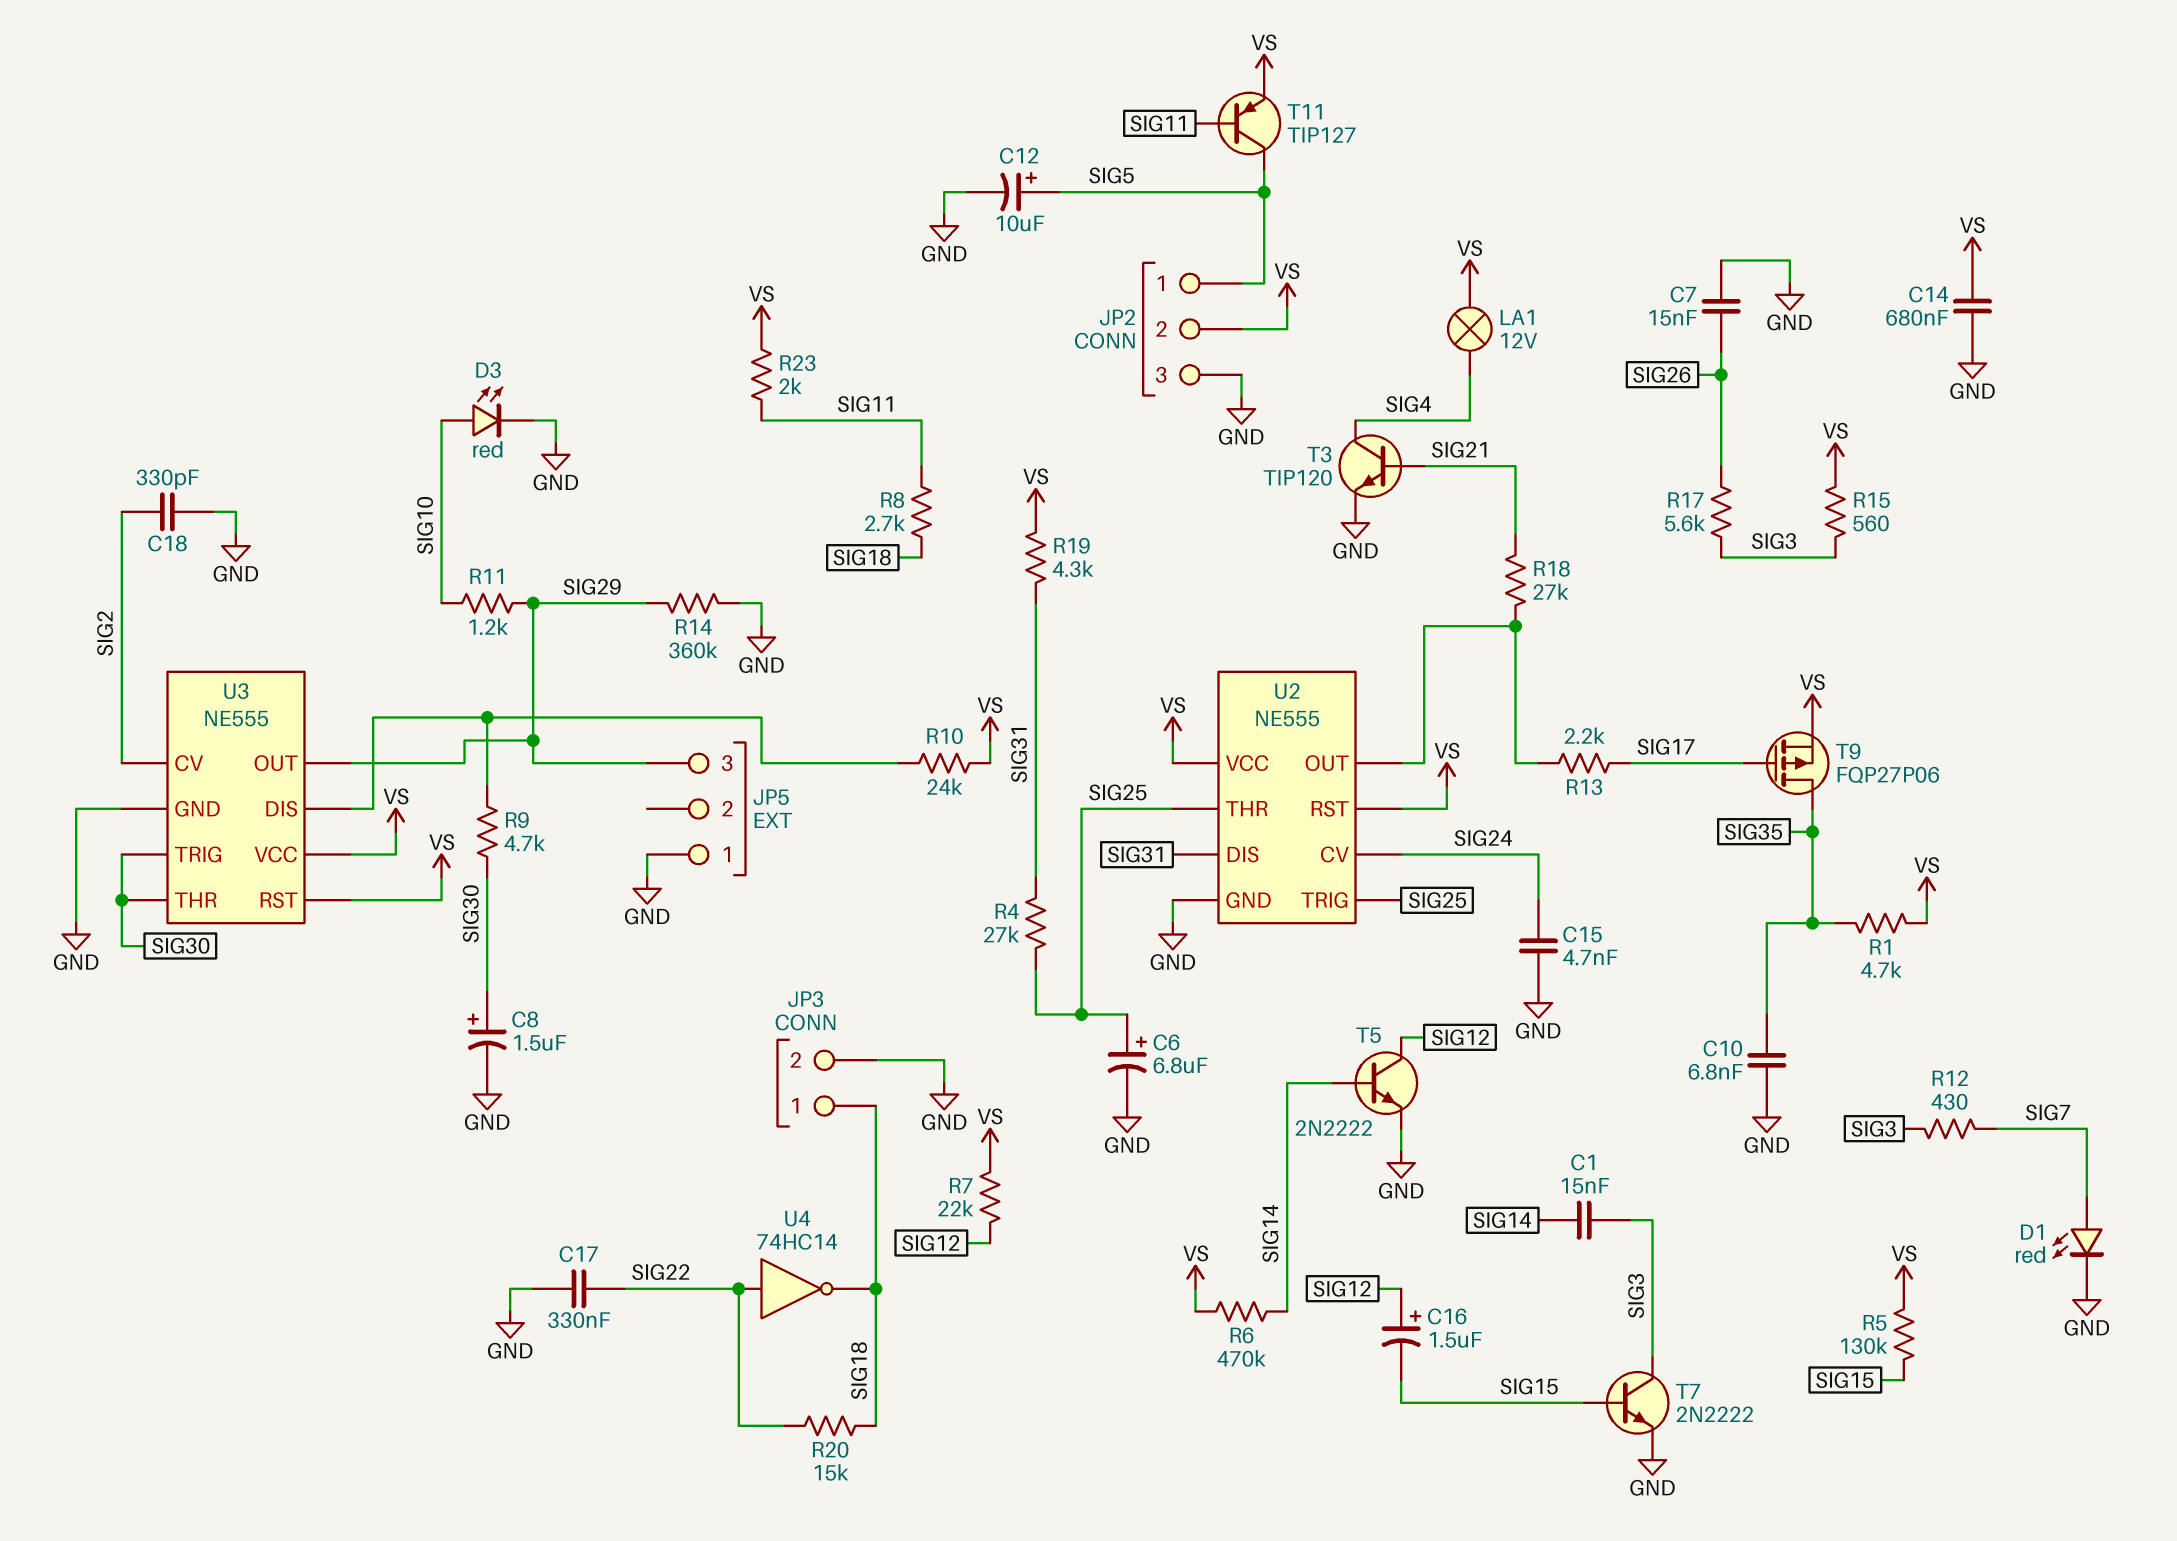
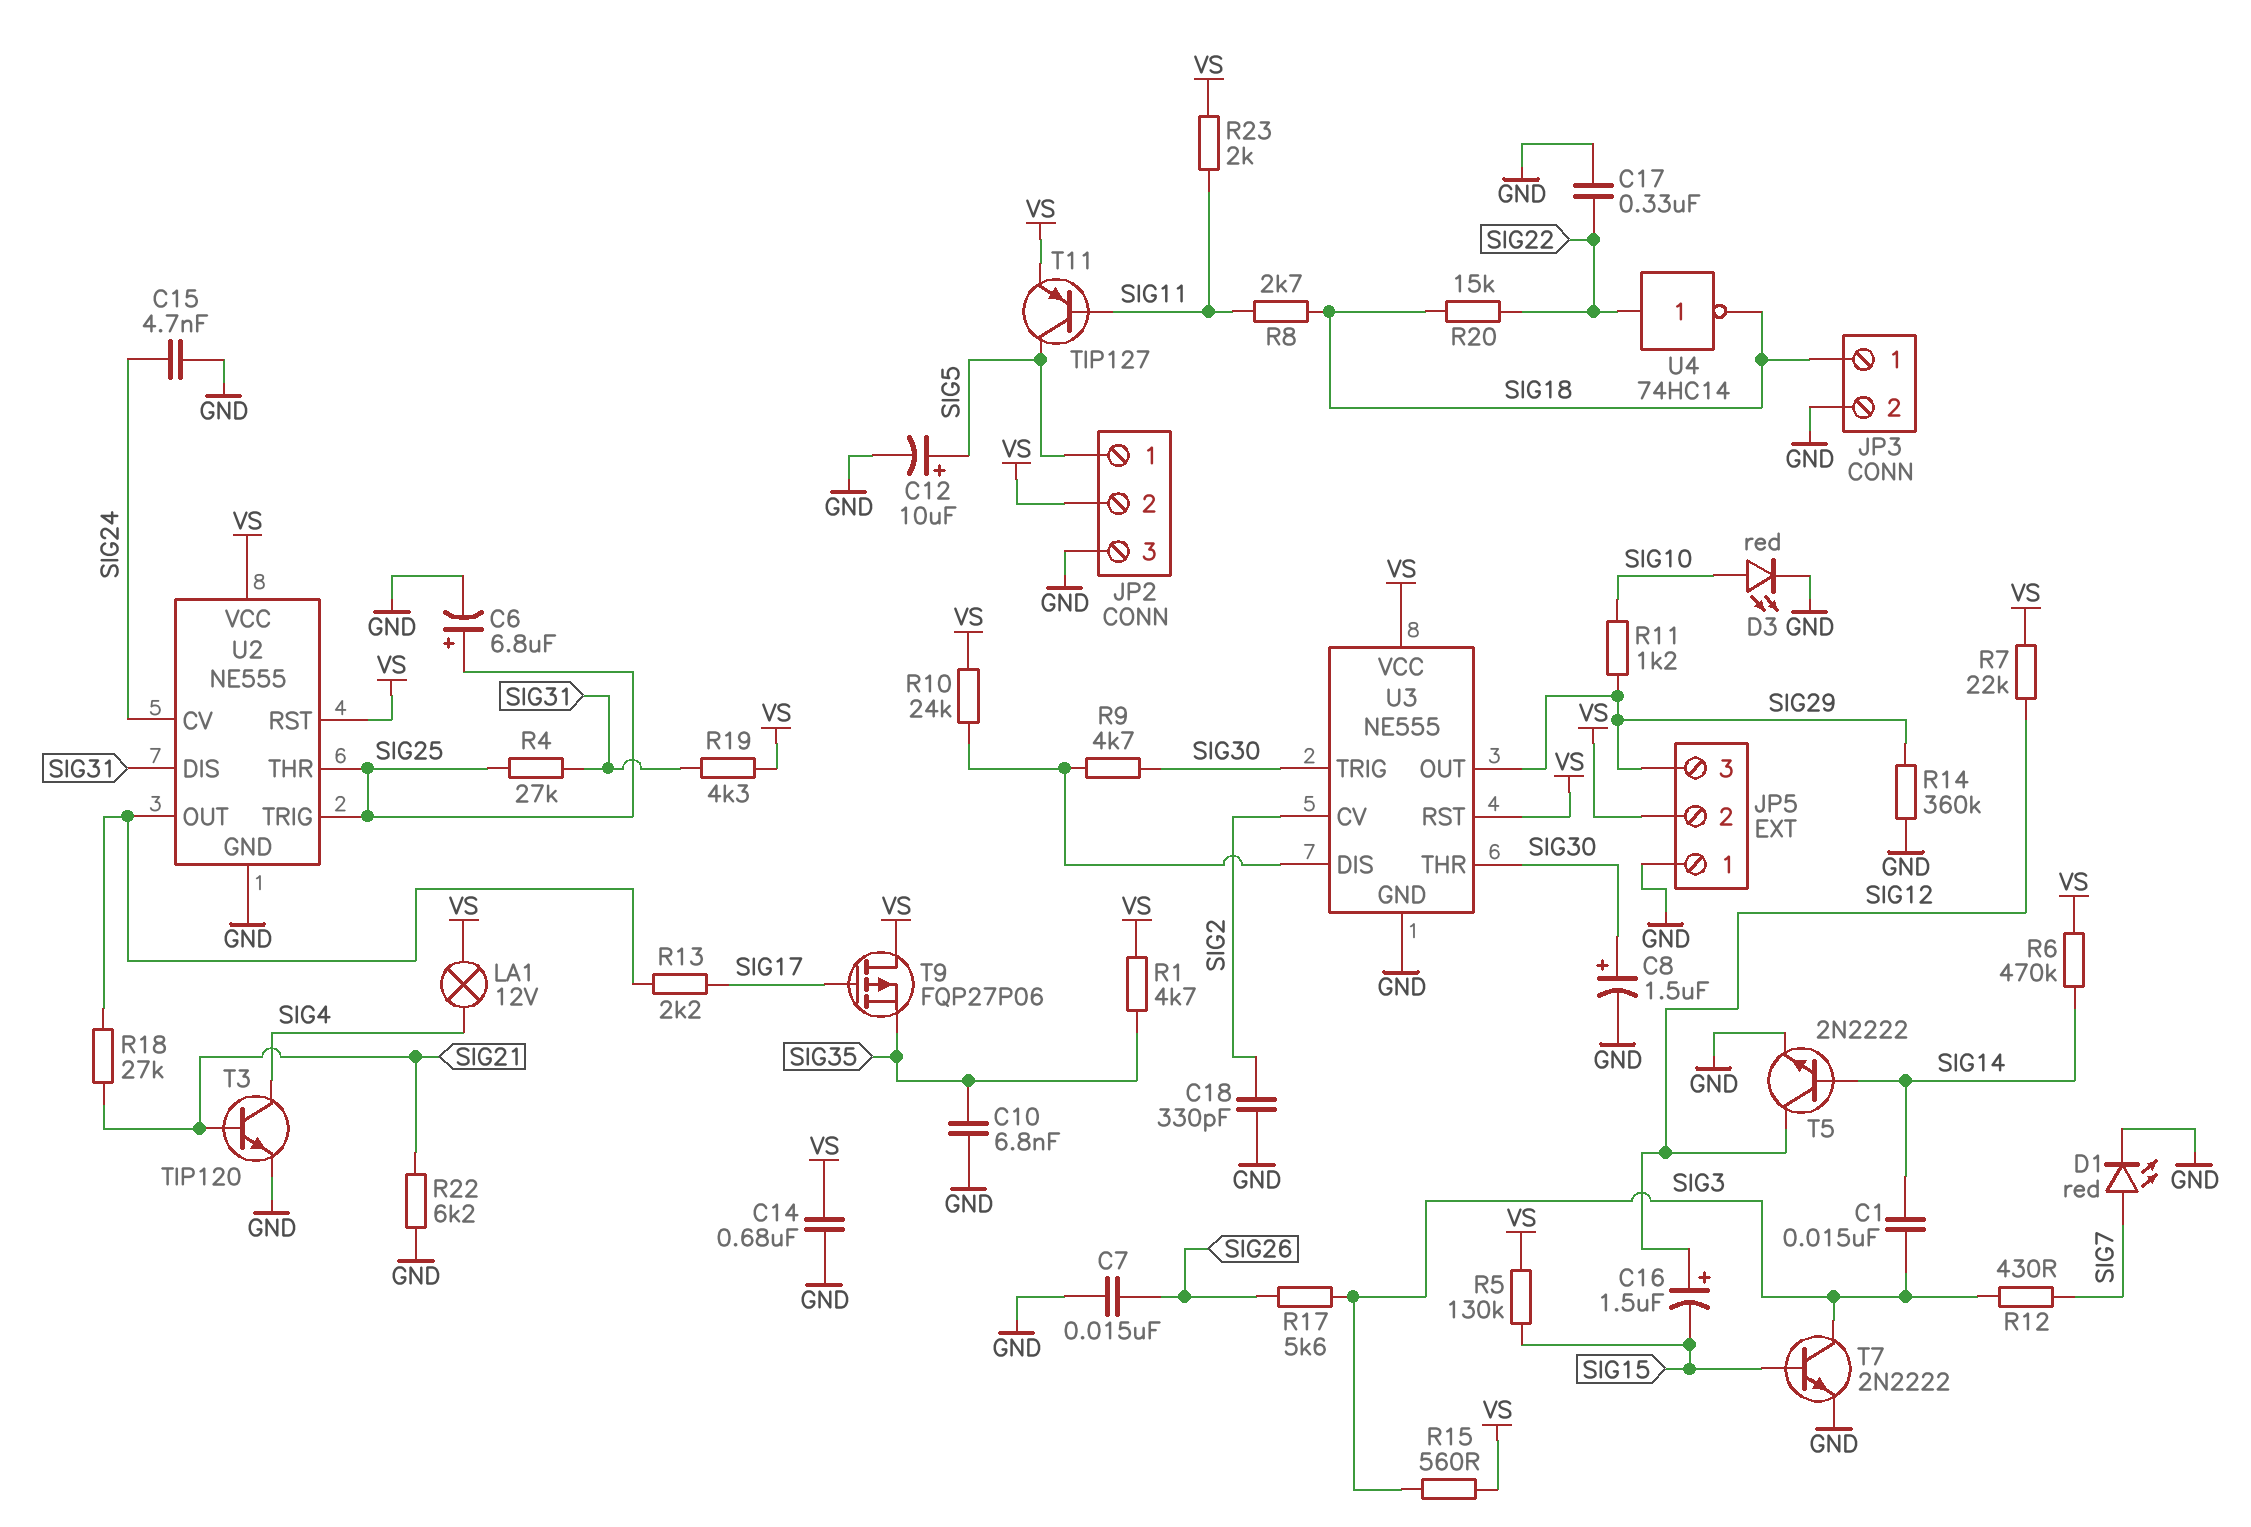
JP5 pin 2: none -> VS
R22: none -> 6.2k (GND, SIG21)
T9: PMOS FQP27P06 (G SIG17, D SIG35, S VS) -> PMOS FQP27P06 (G SIG17, D VS, S SIG35)

